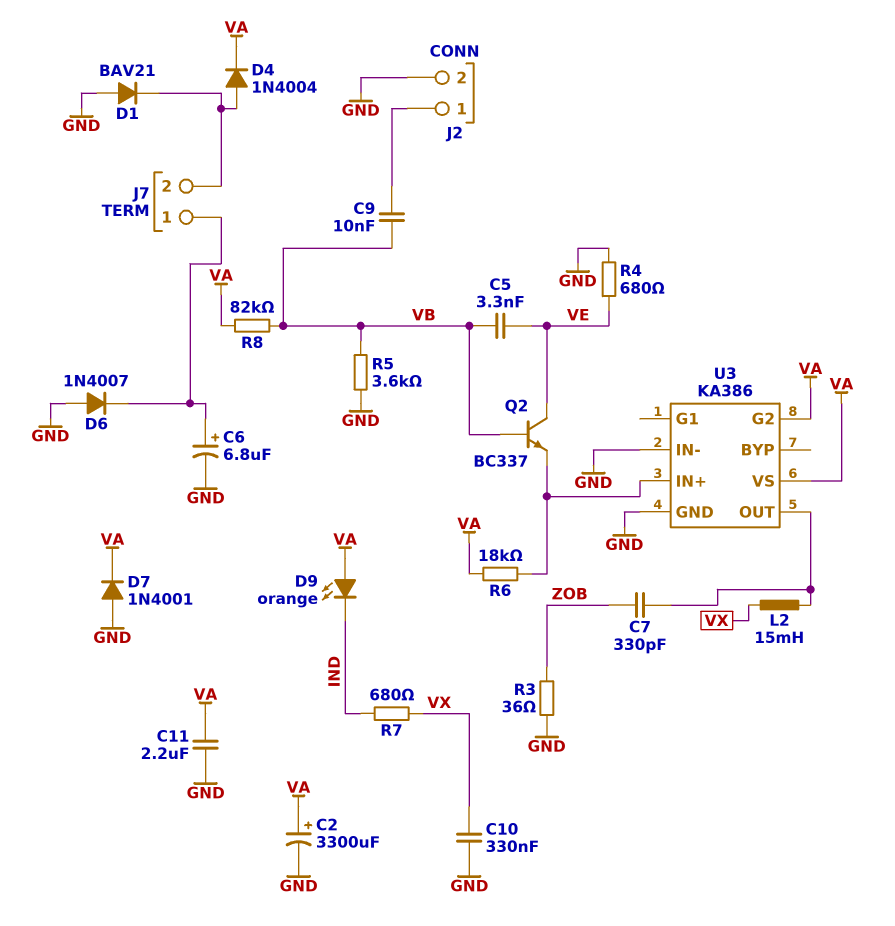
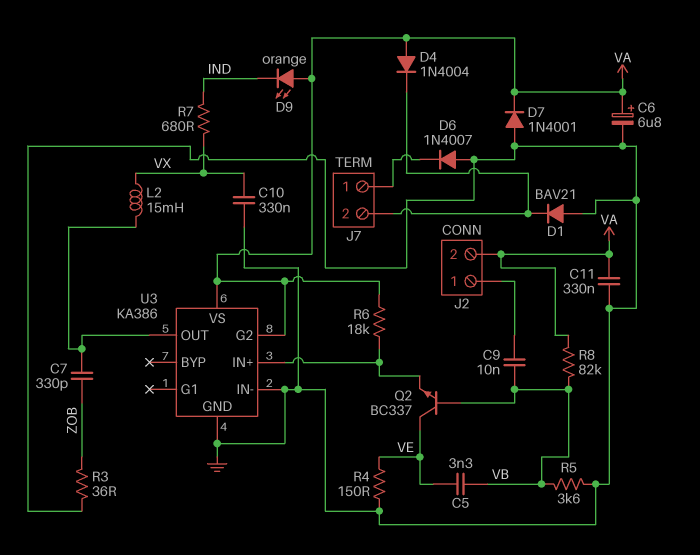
C2: 3300uF (plus VA, minus GND) -> none
C6: 6.8uF (plus J7/1, minus GND) -> 6.8uF (plus VA, minus GND)
C11: 2.2uF (GND, VA) -> 330nF (GND, VA)
D4: diode 1N4004 (A J7/2, K VA) -> diode 1N4004 (A VA, K J7/2)
J2 pin 2: GND -> VA
R4: 680 (GND, VE) -> 150 (GND, VE)

